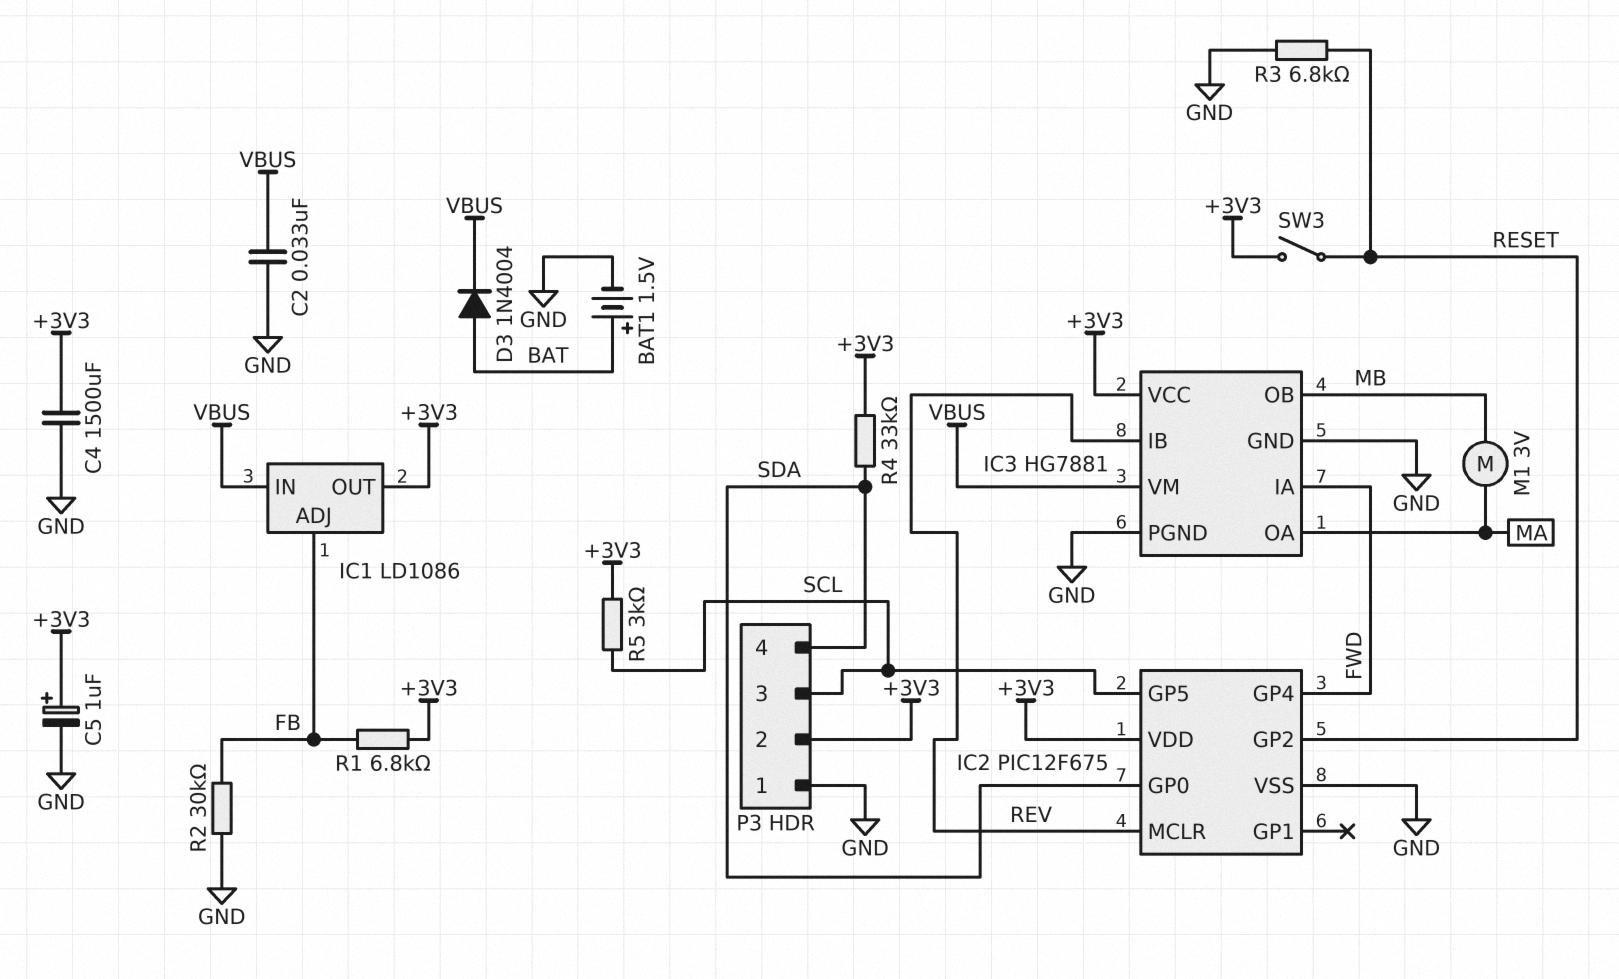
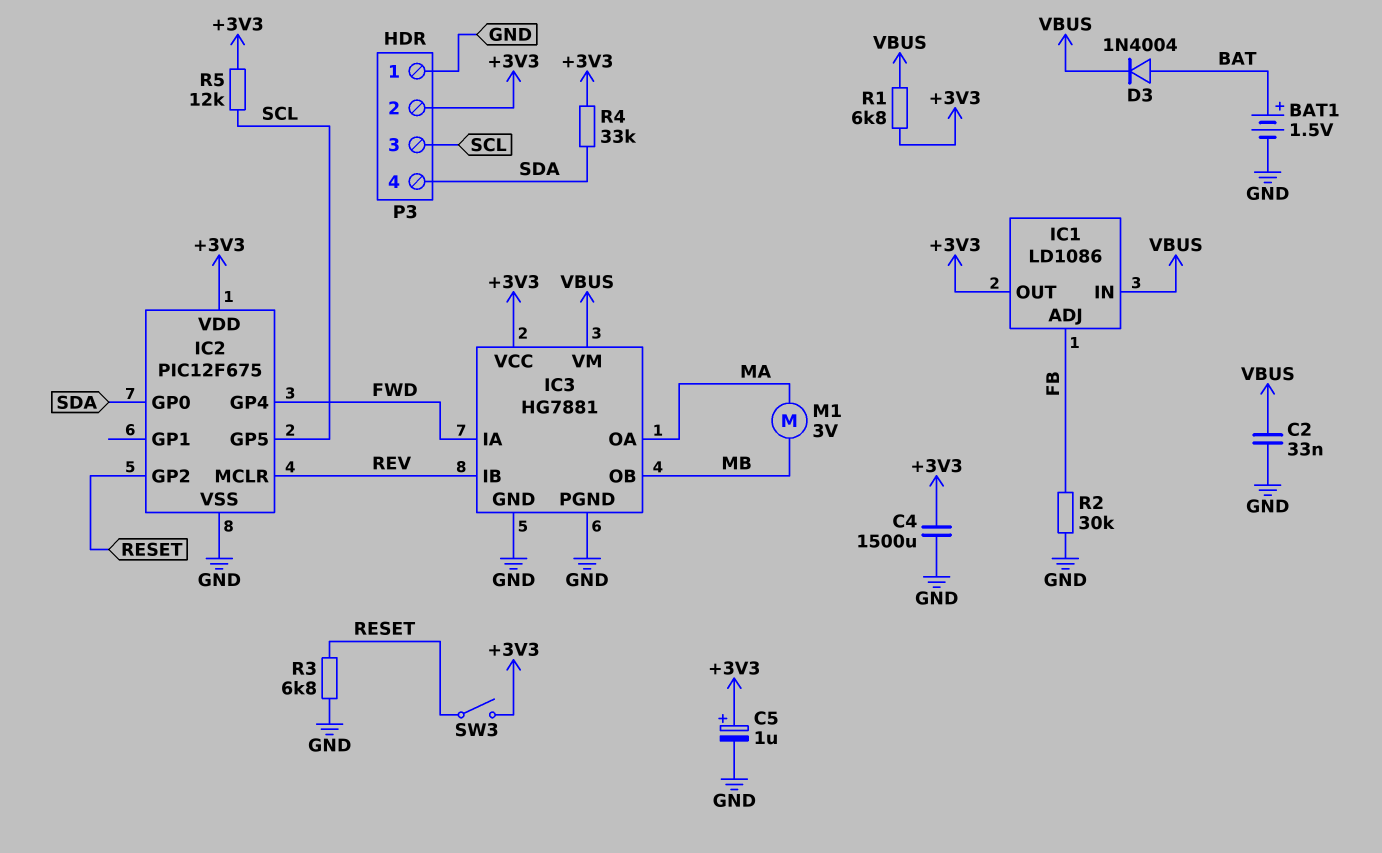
R1: 6.8k (+3V3, FB) -> 6.8k (+3V3, VBUS)
R5: 3k (+3V3, SCL) -> 12k (+3V3, SCL)

